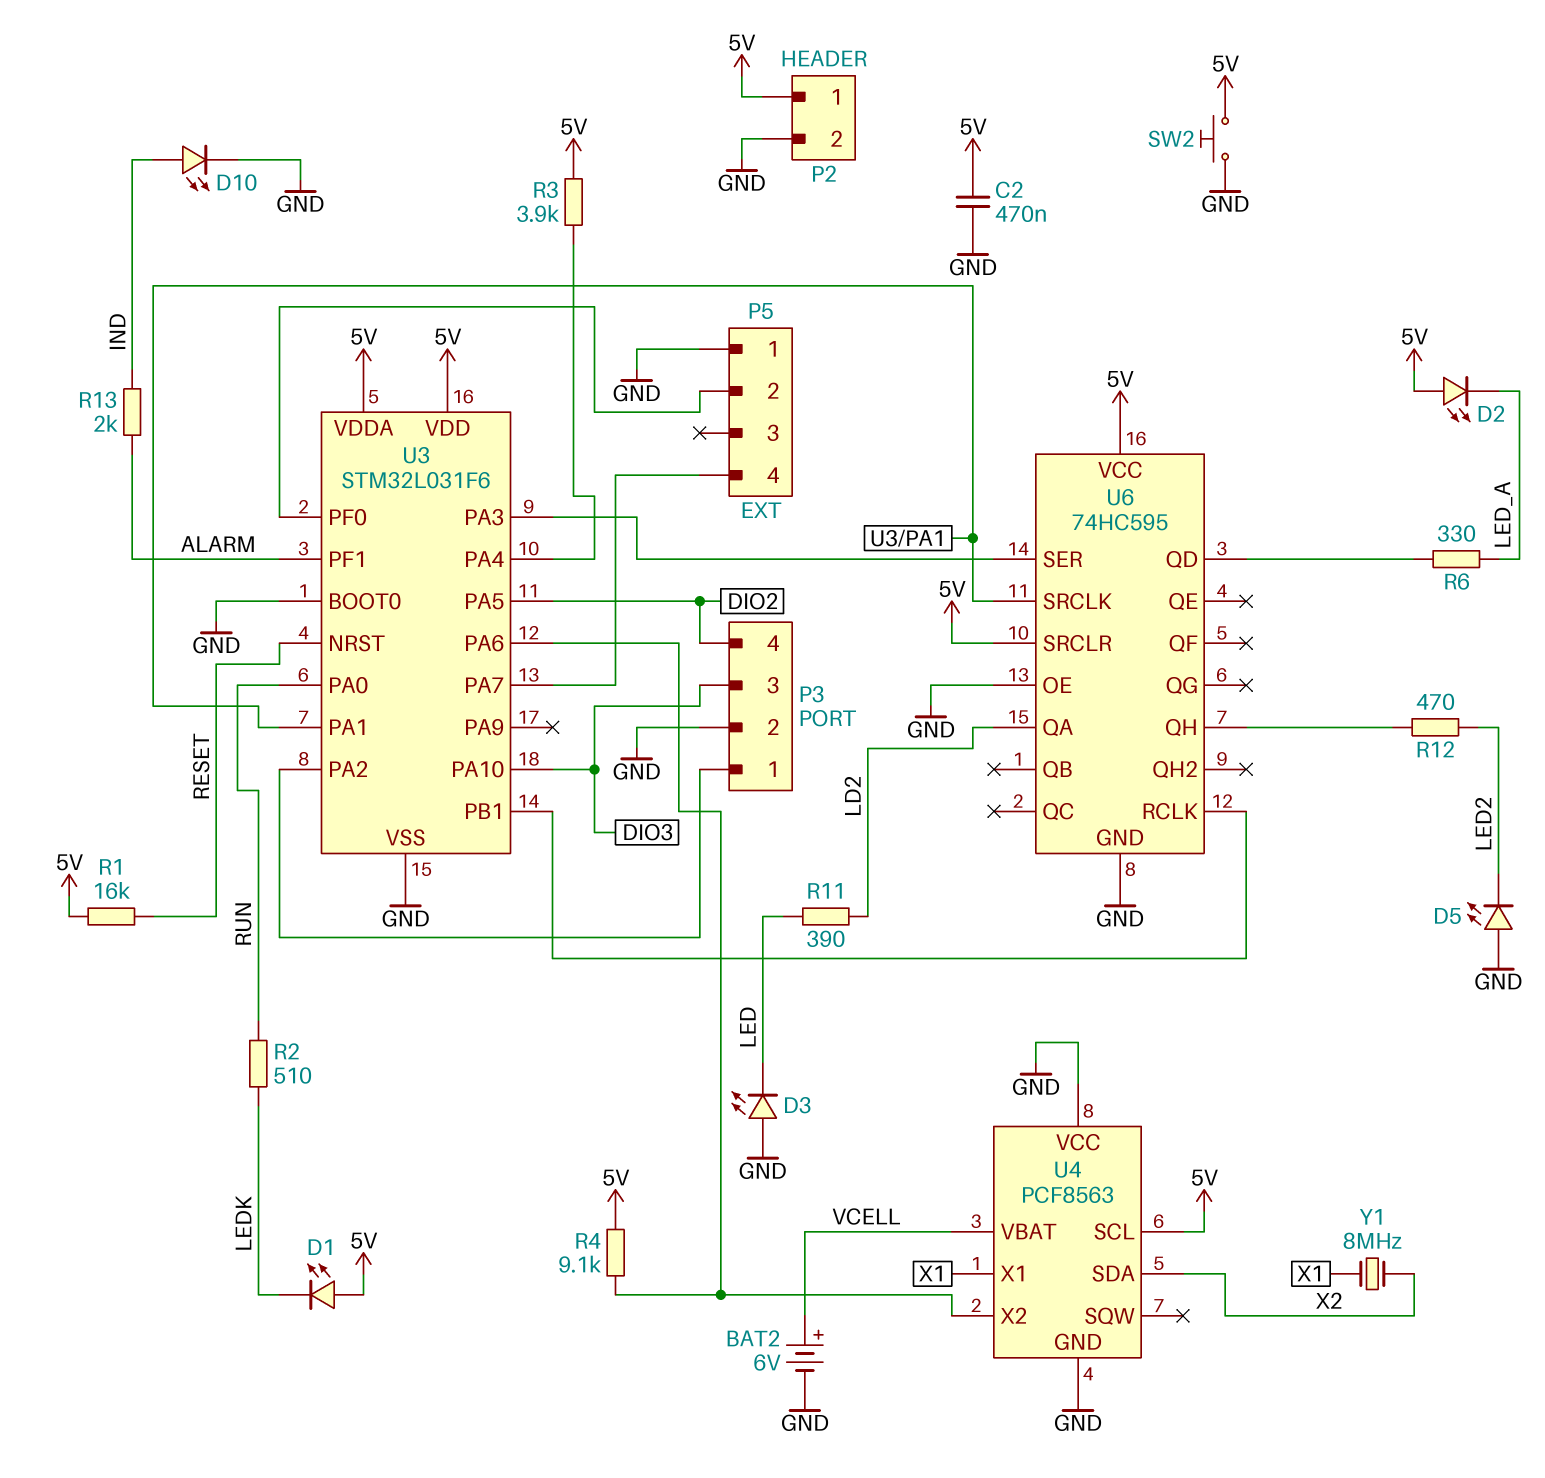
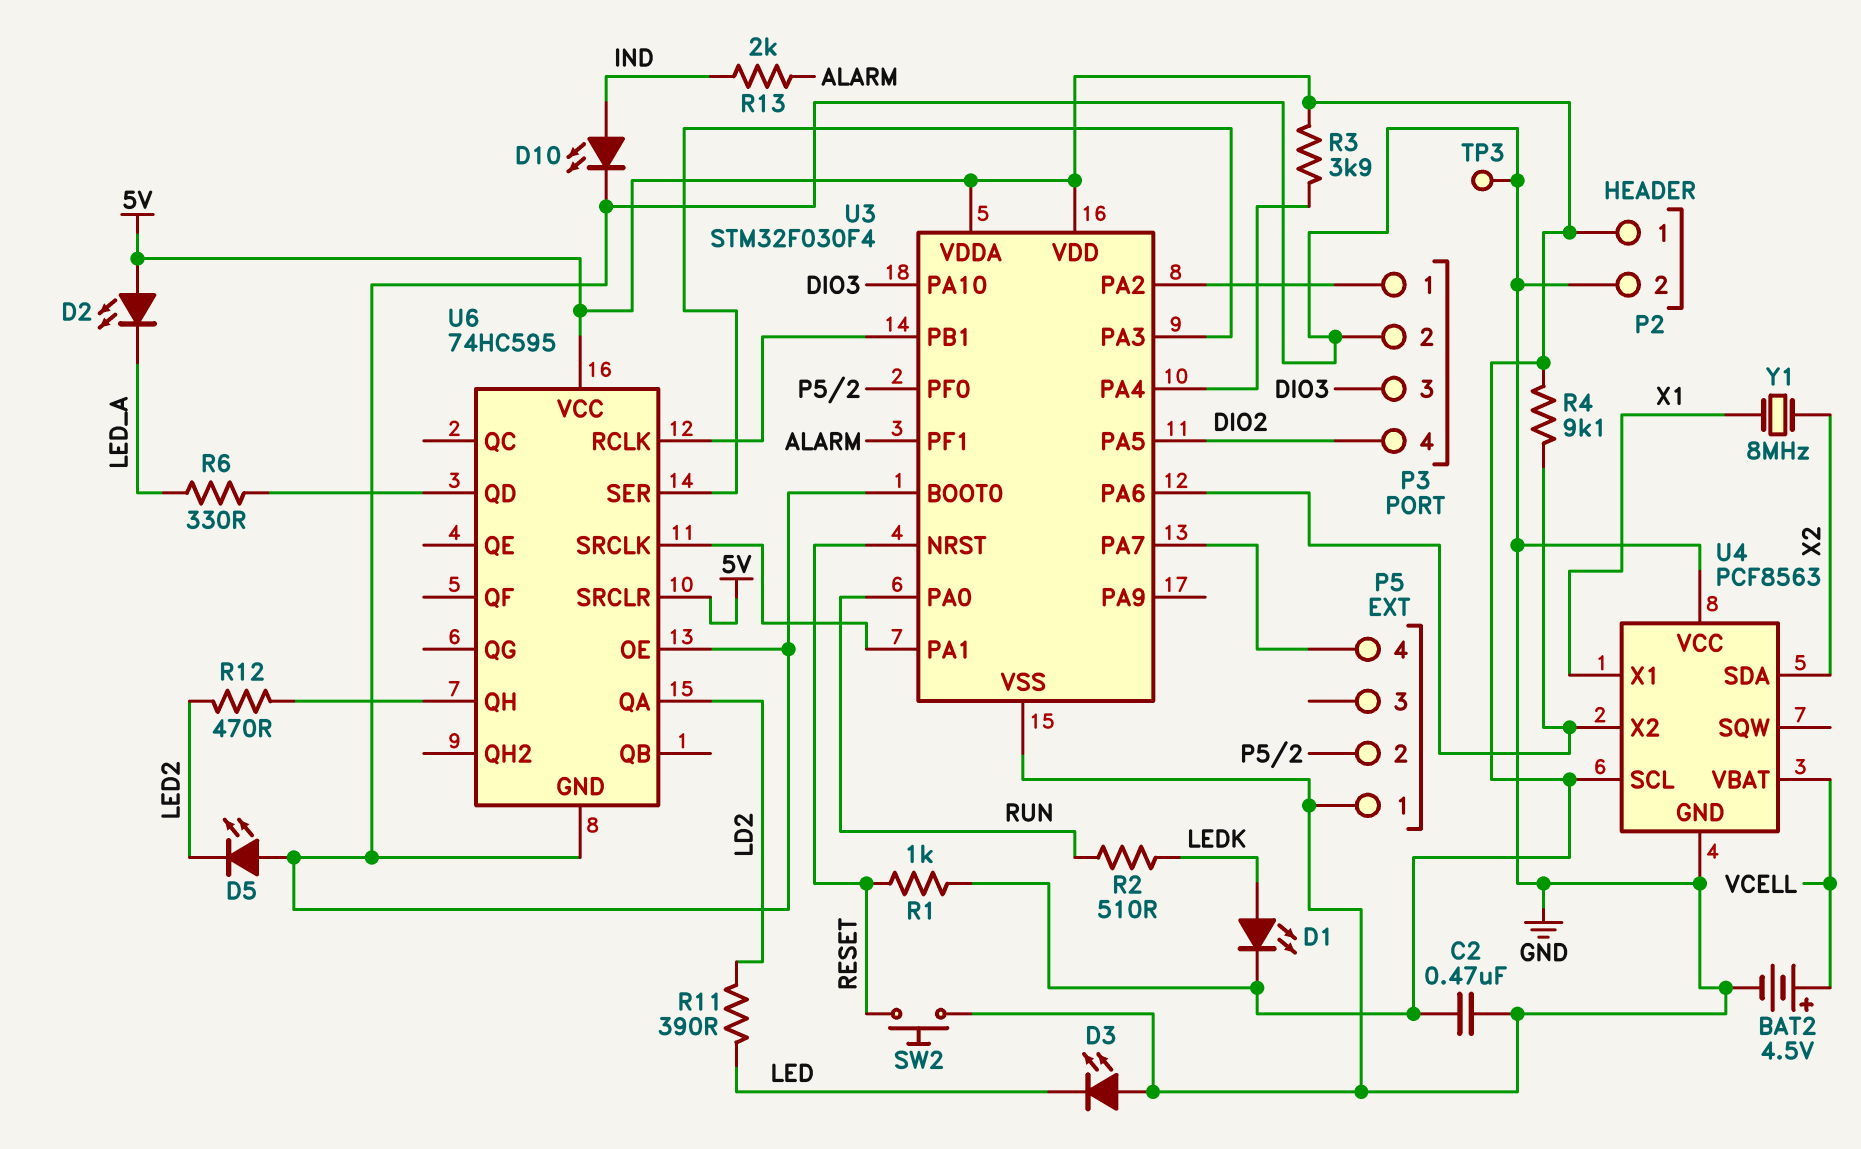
BAT2: 6V (plus VCELL, minus GND) -> 4.5V (plus VCELL, minus GND)
D1: LED (A 5V, K LEDK) -> LED (A LEDK, K 5V)
R1: 16k (5V, RESET) -> 1k (5V, RESET)
SW2: button (5V, GND) -> button (GND, RESET)
TP3: none -> test point (GND)
U3: STM32L031F6 -> STM32F030F4

